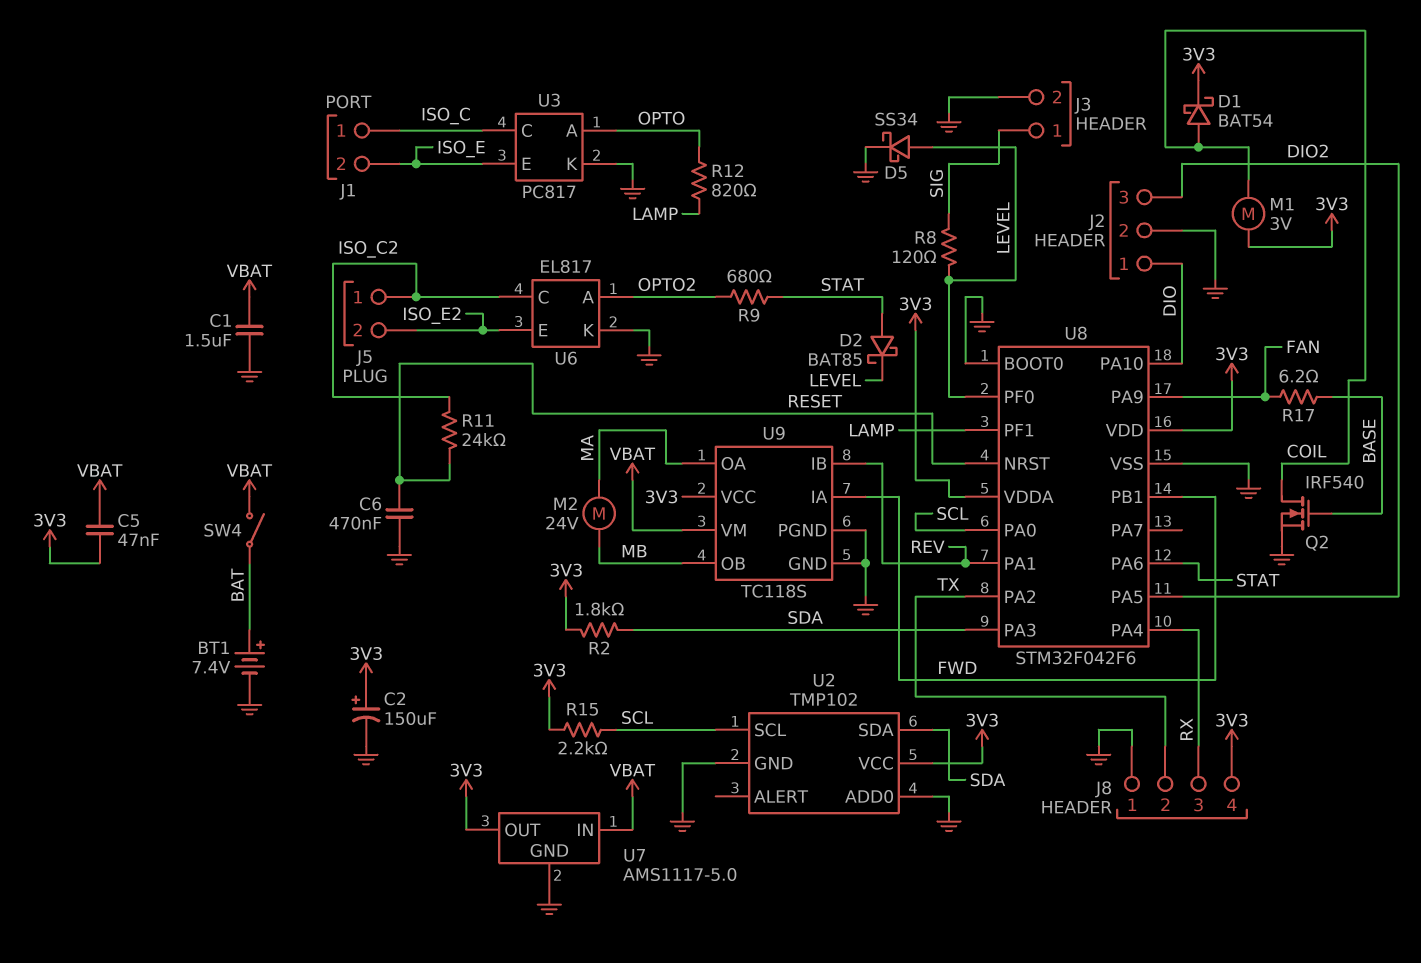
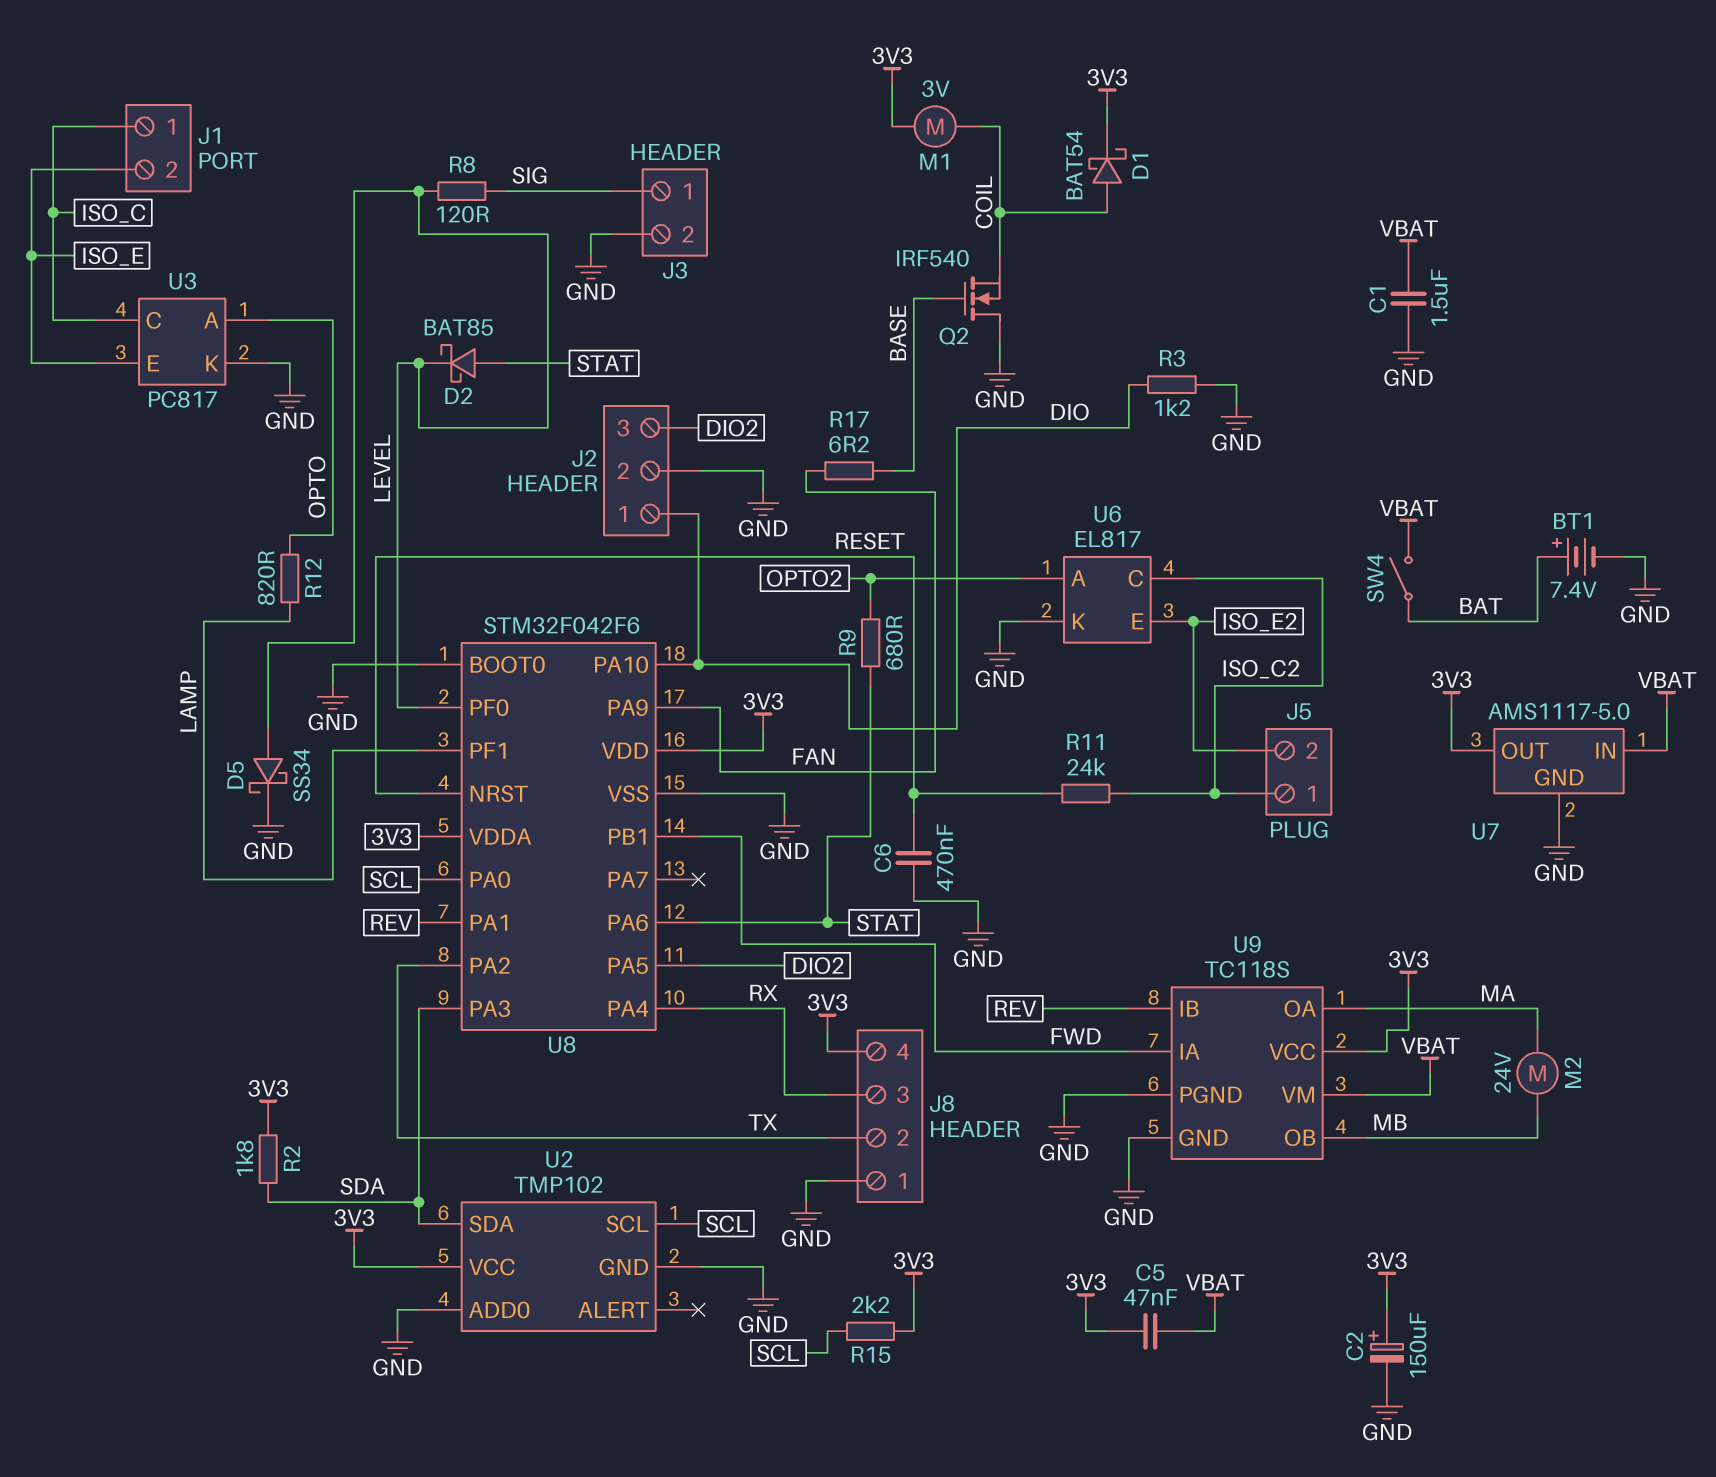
Q2: NMOS IRF540 (G BASE, D COIL, S GND) -> NMOS IRF540 (G BASE, D GND, S COIL)
R3: none -> 1.2k (DIO, GND)

